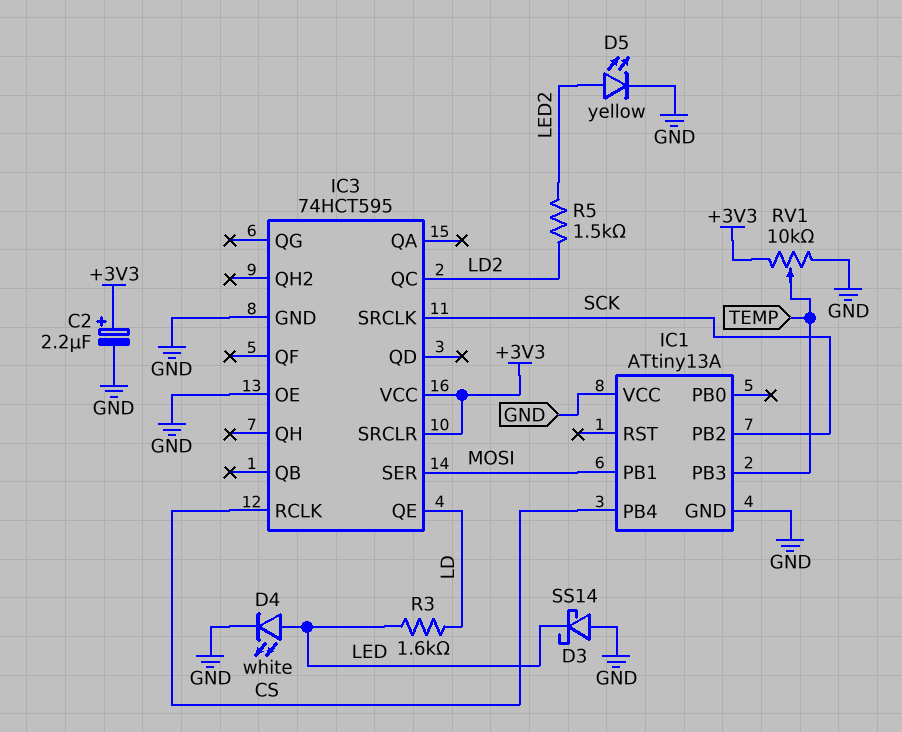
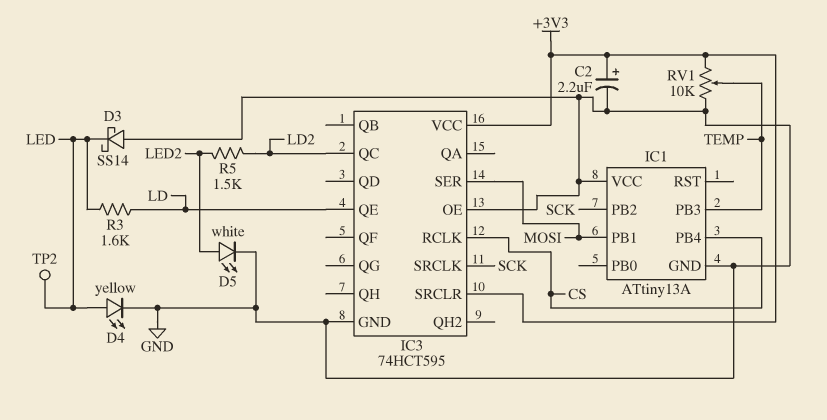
D4: LED white (A LED, K GND) -> LED yellow (A LED, K GND)
D5: LED yellow (A LED2, K GND) -> LED white (A LED2, K GND)
TP2: none -> test point (LED)

